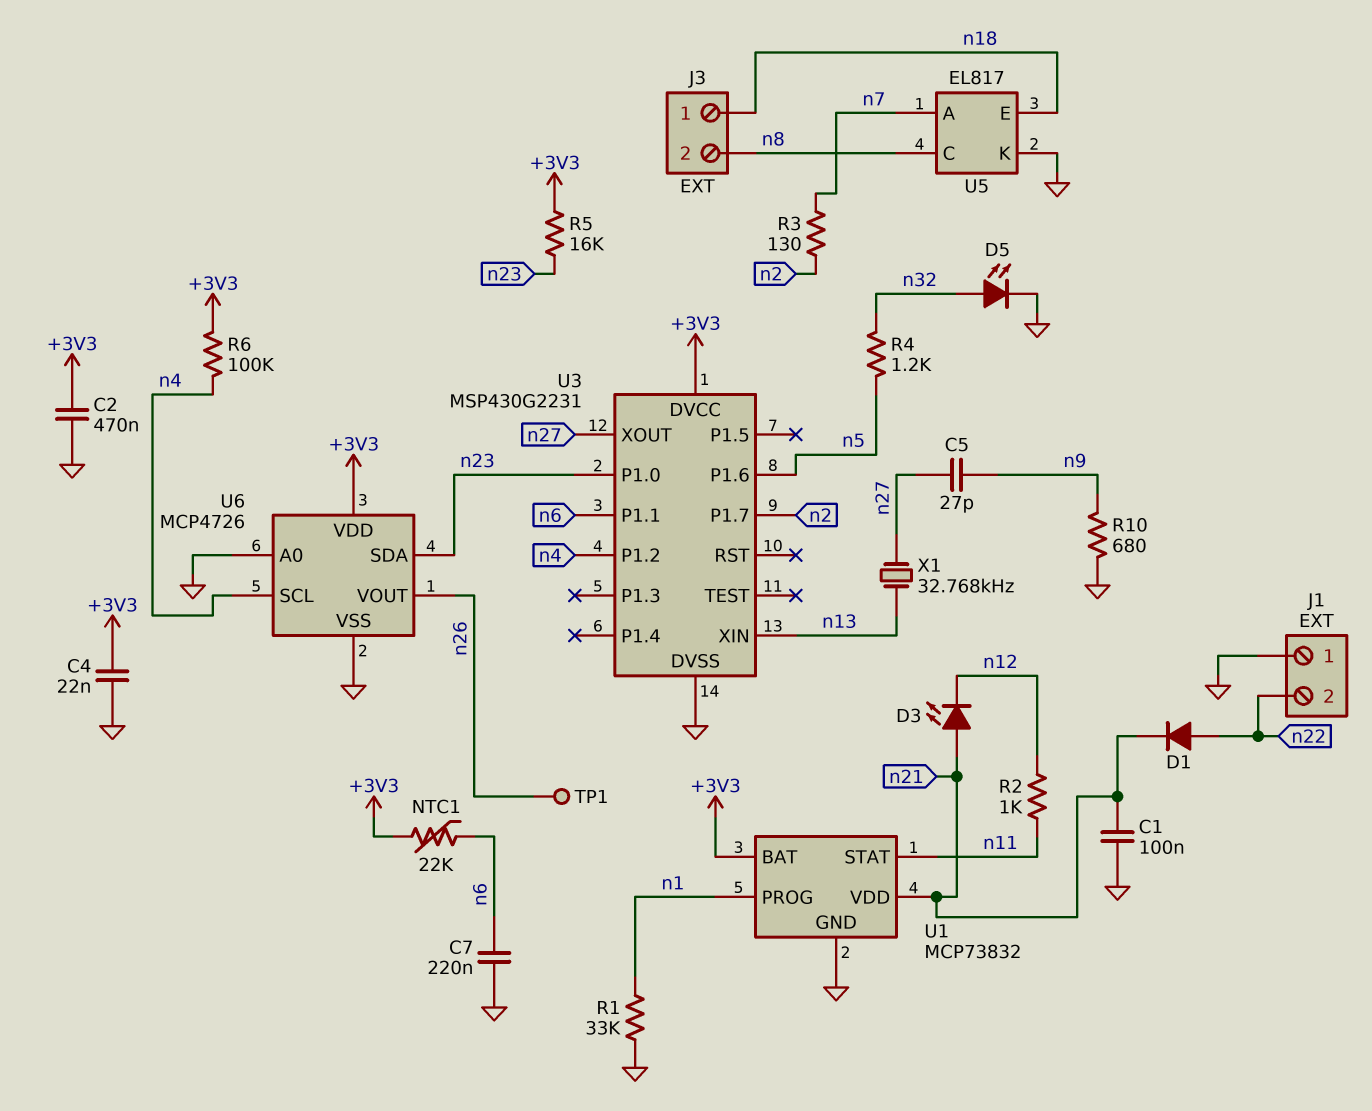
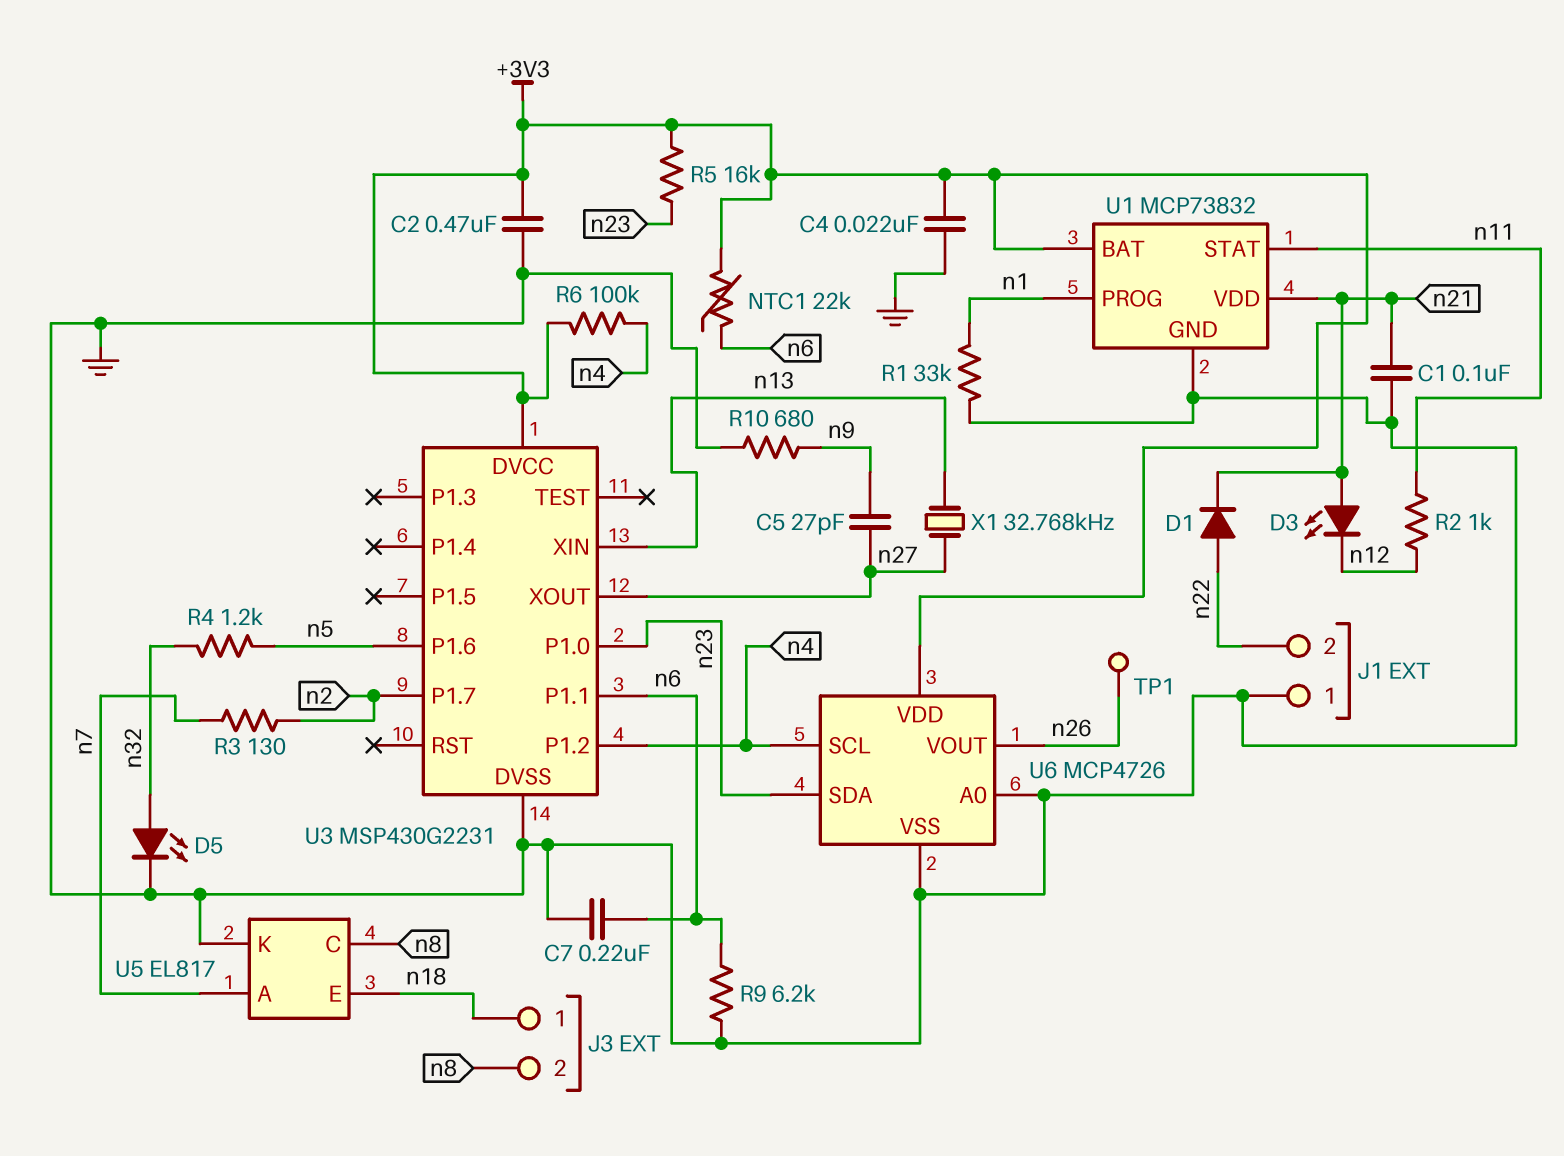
R9: none -> 6.2k (GND, n6)

